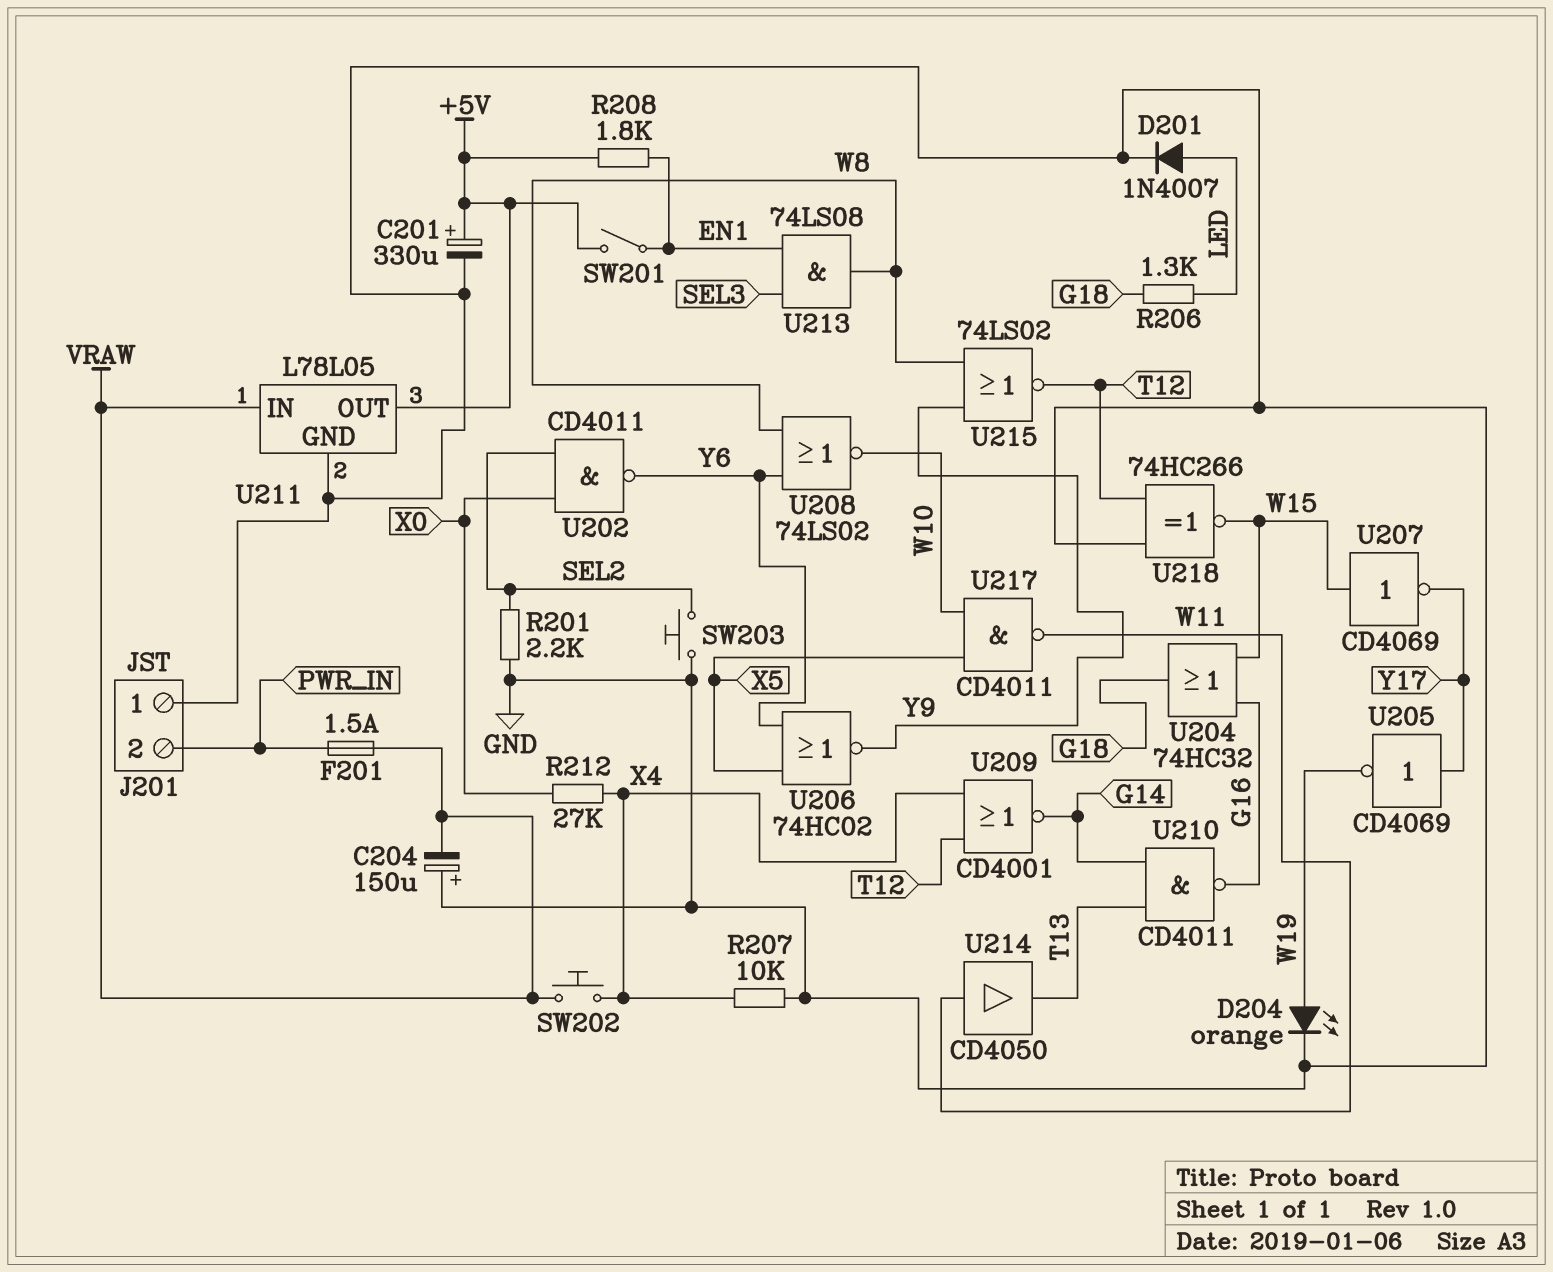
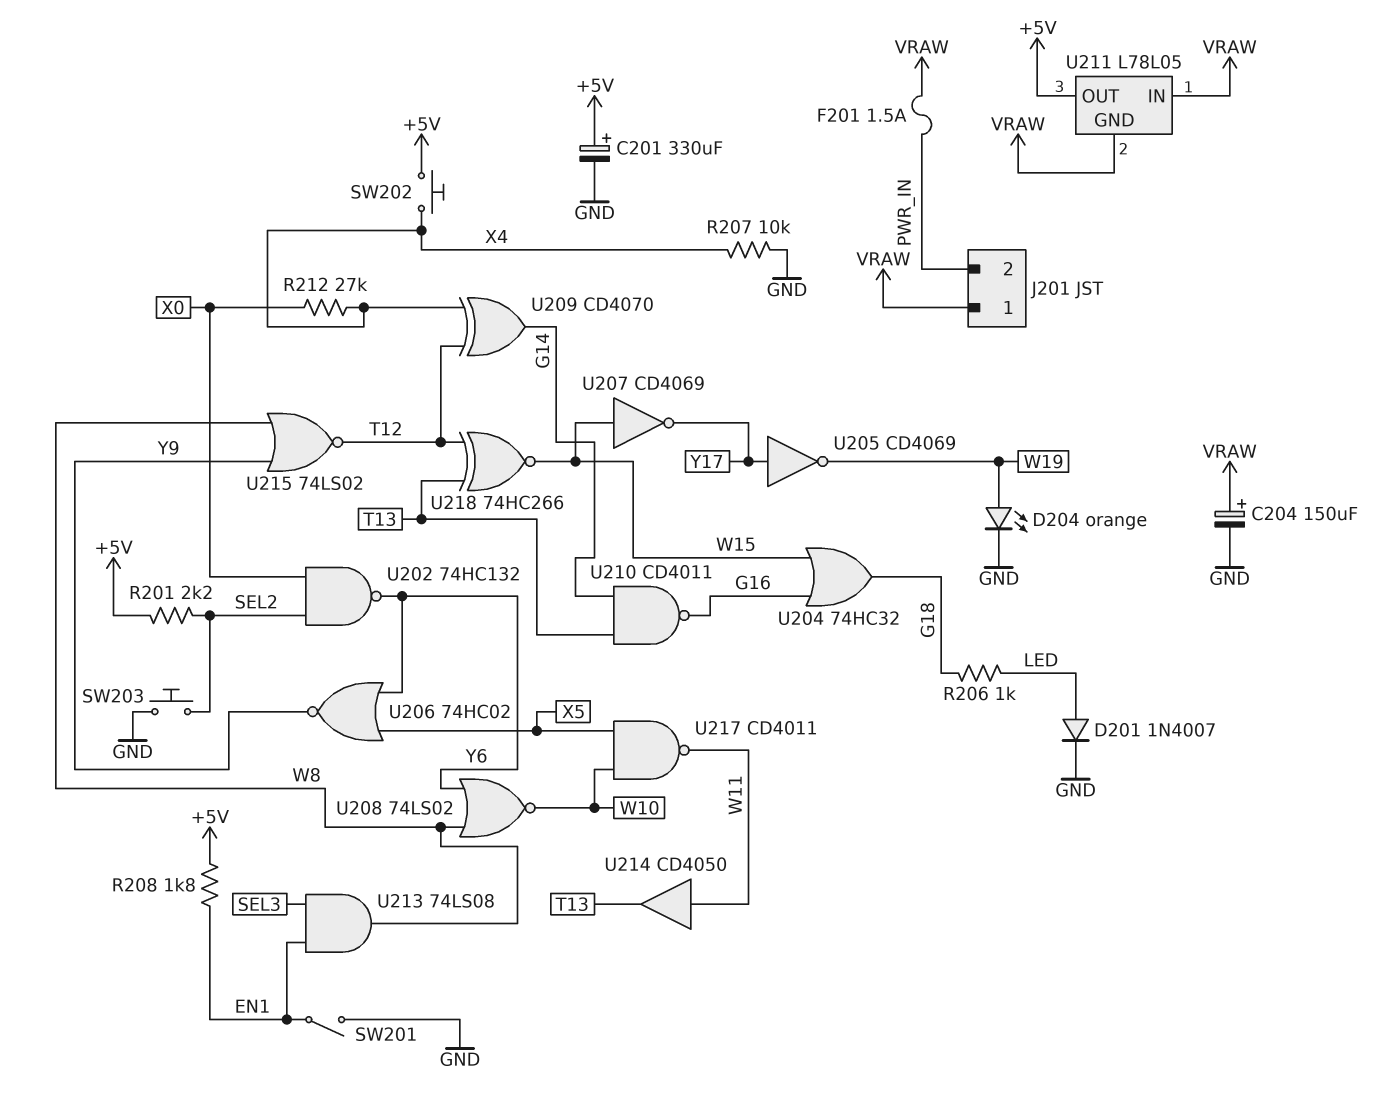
C204: 150uF (plus GND, minus VRAW) -> 150uF (plus VRAW, minus GND)
J201 pin 1: GND -> VRAW
R201: 2.2k (GND, SEL2) -> 2.2k (+5V, SEL2)
R206: 1.3k (G18, LED) -> 1k (G18, LED)
SW201: switch (+5V, EN1) -> switch (EN1, GND)
SW202: button (VRAW, X4) -> button (+5V, X4)
U202: NAND CD4011 (in SEL2, in X0, out Y6) -> NAND 74HC132 (in SEL2, in X0, out Y6)
U209: NOR CD4001 (in T12, in X4, out G14) -> XOR CD4070 (in T12, in X4, out G14)
U211 pin GND: GND -> VRAW
U218: XNOR 74HC266 (in GND, in T12, out W15) -> XNOR 74HC266 (in T12, in T13, out W15)

